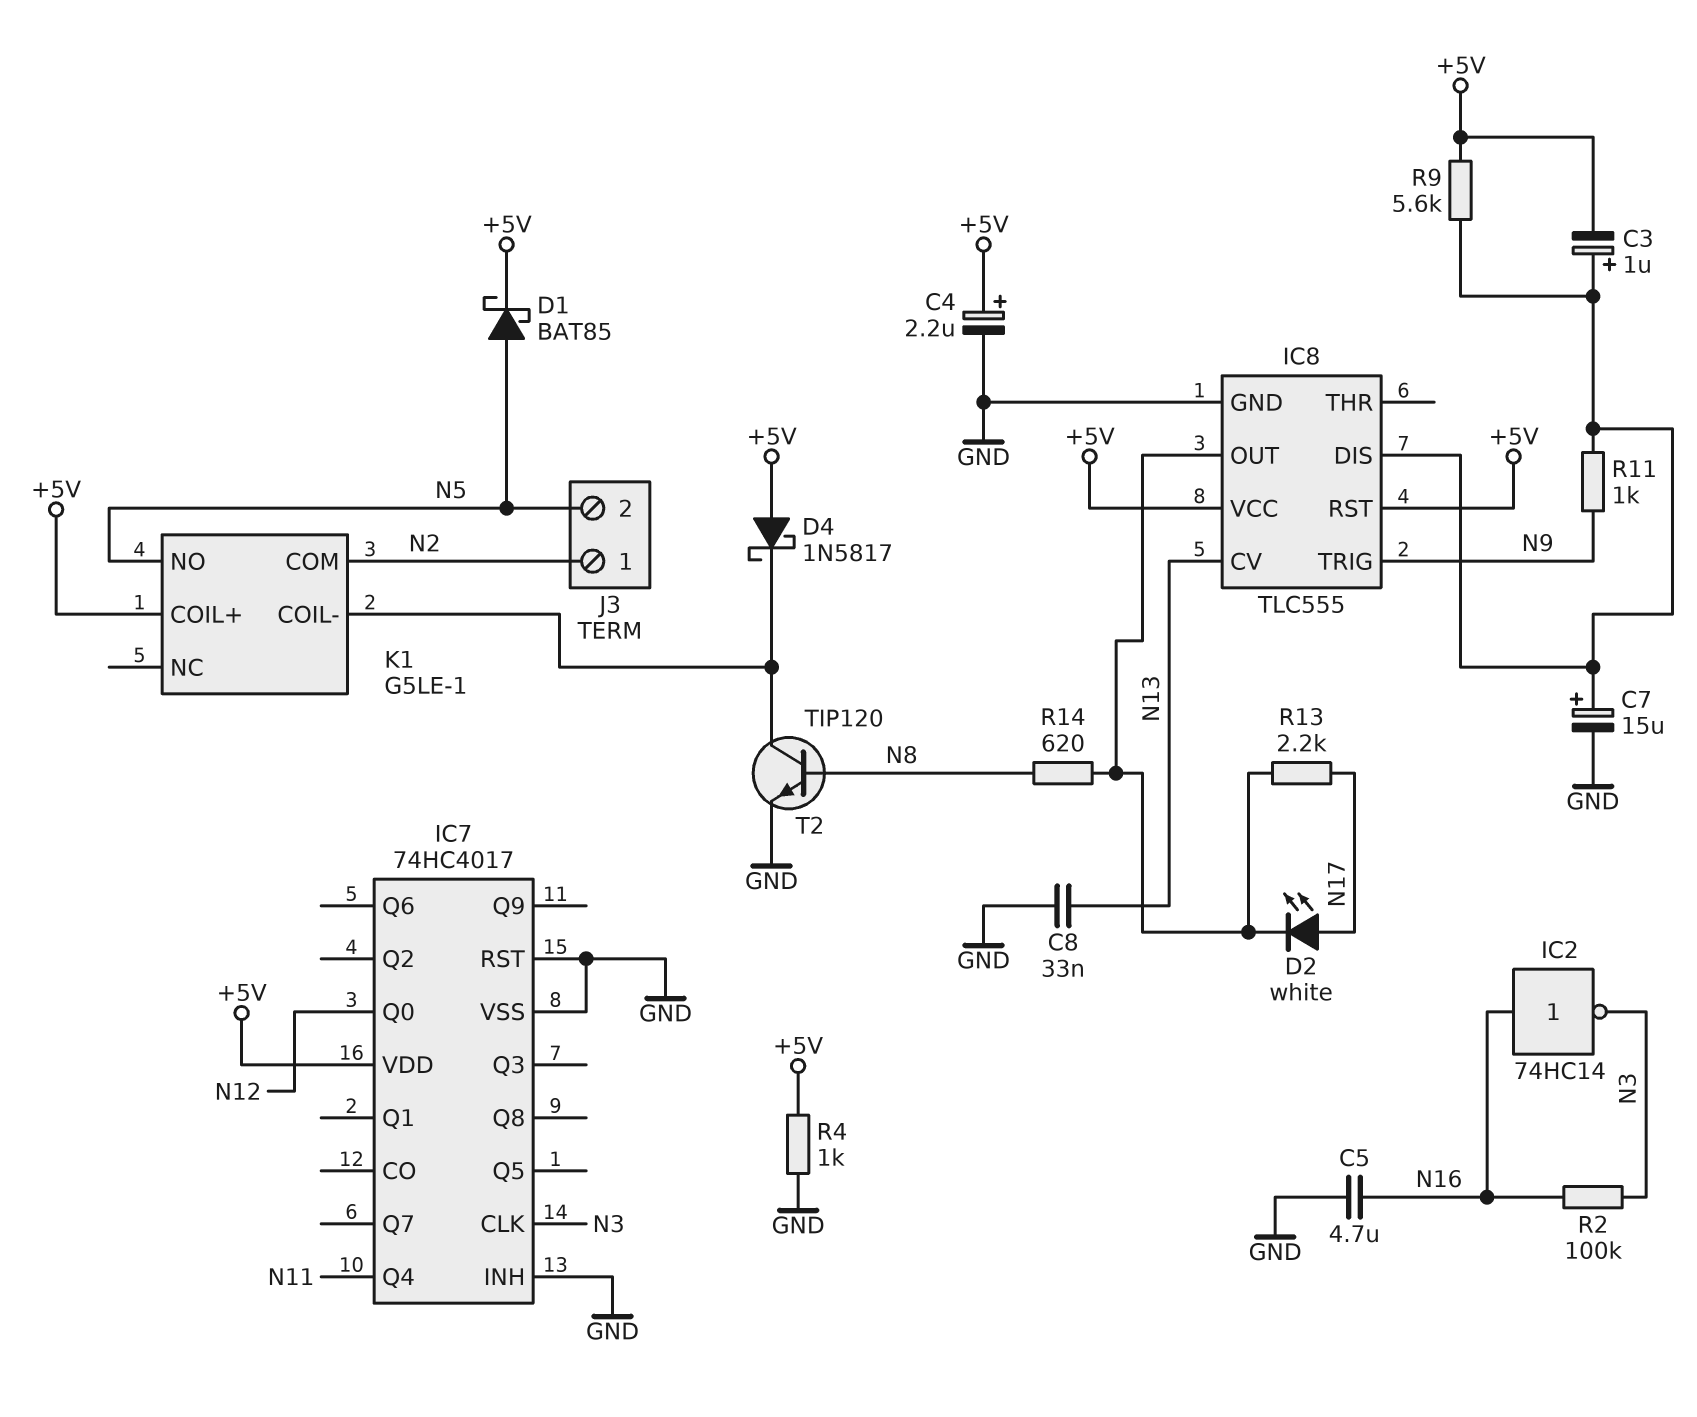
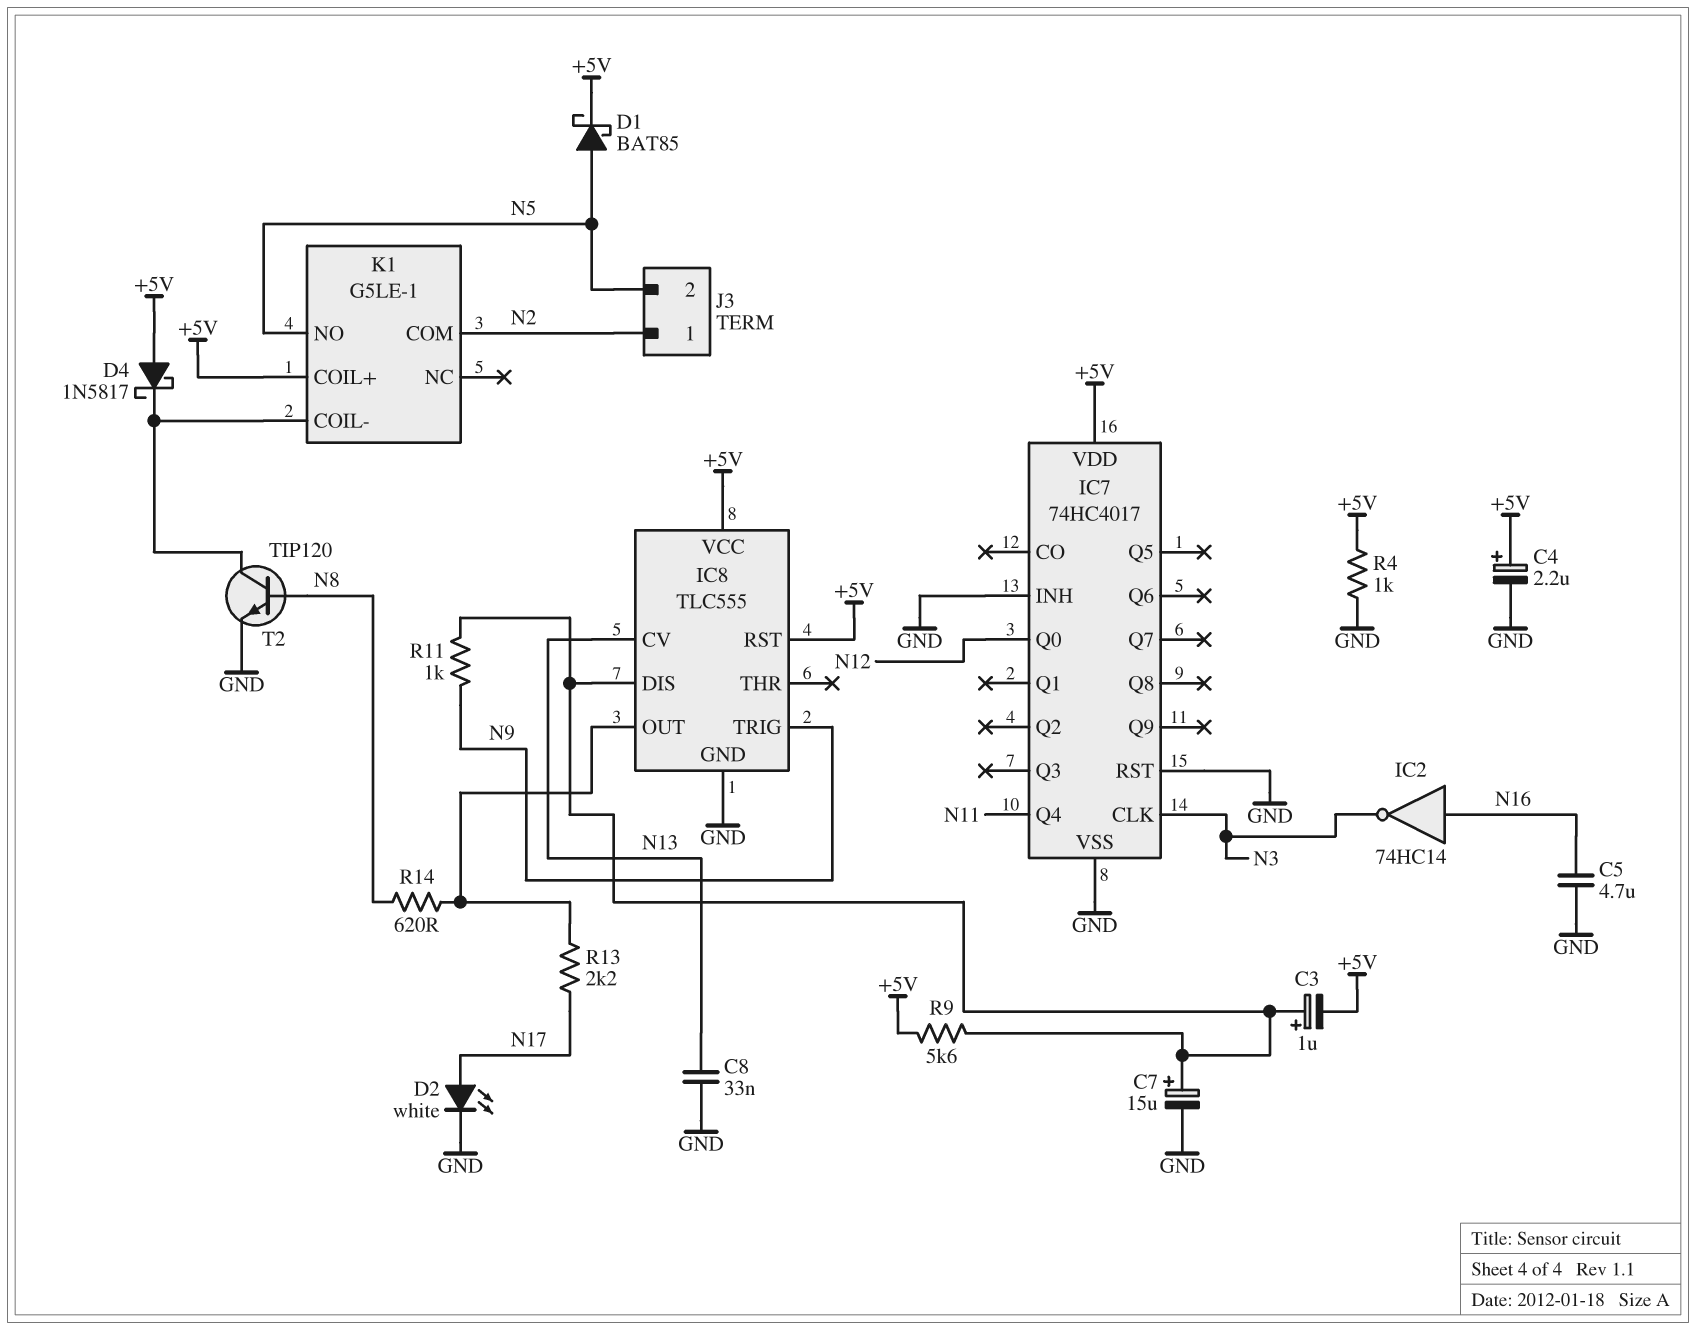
D2: LED white (A N17, K IC8/OUT) -> LED white (A N17, K GND)
R2: 100k (N3, N16) -> none

